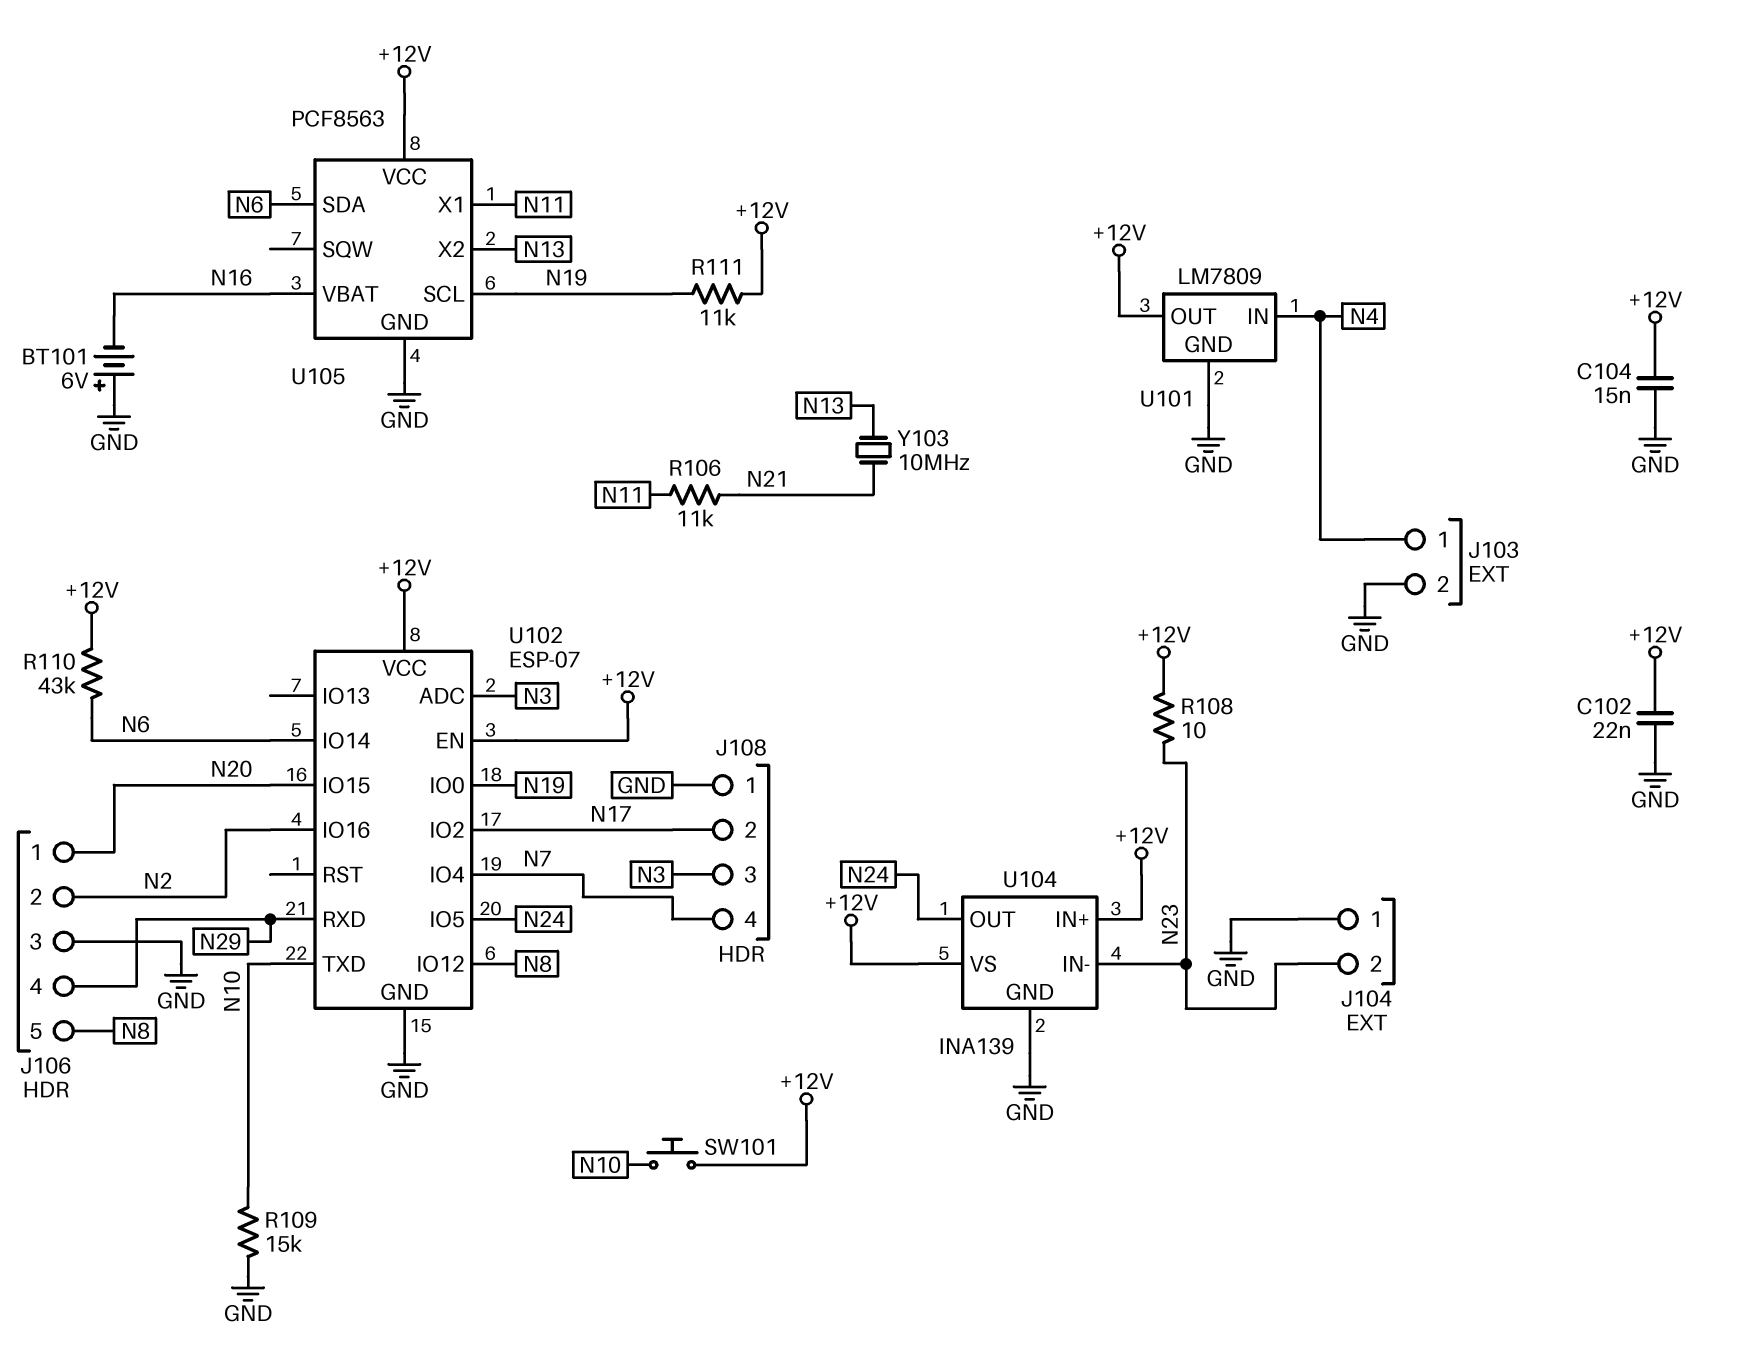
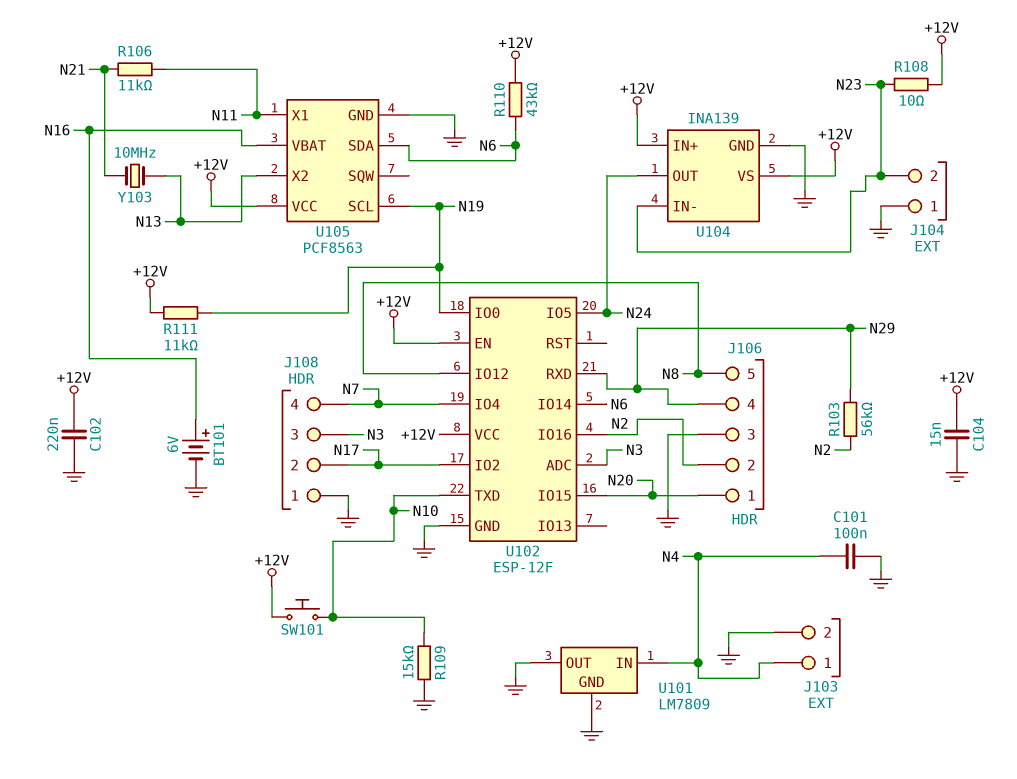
BT101: 6V (plus GND, minus N16) -> 6V (plus N16, minus GND)
C101: none -> 100nF (GND, N4)
C102: 22nF (+12V, GND) -> 220nF (+12V, GND)
R103: none -> 56k (N2, N29)
U101 pin OUT: +12V -> GND
U102: ESP-07 -> ESP-12F

